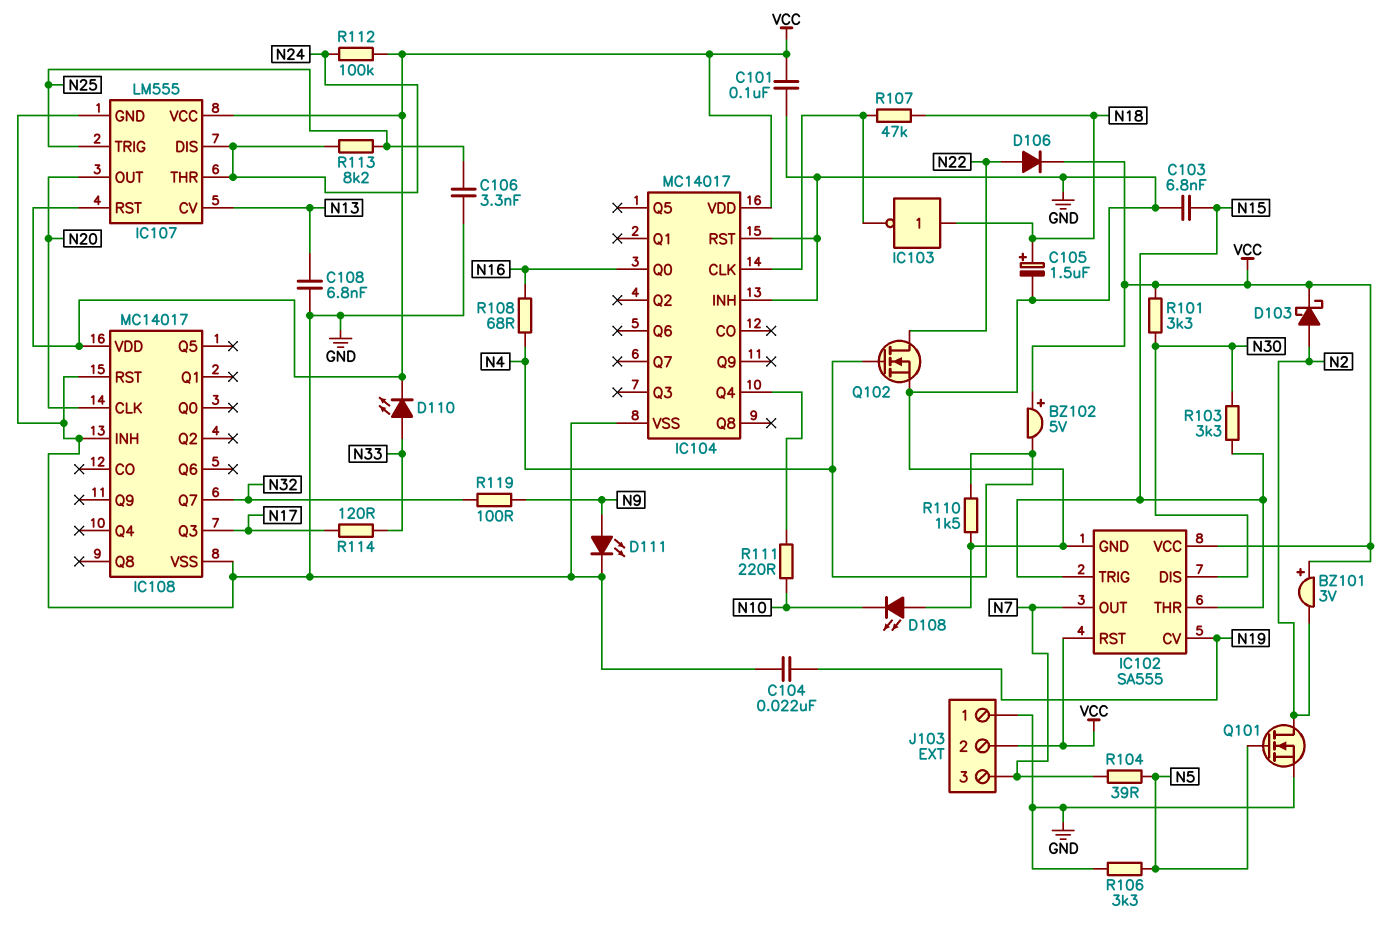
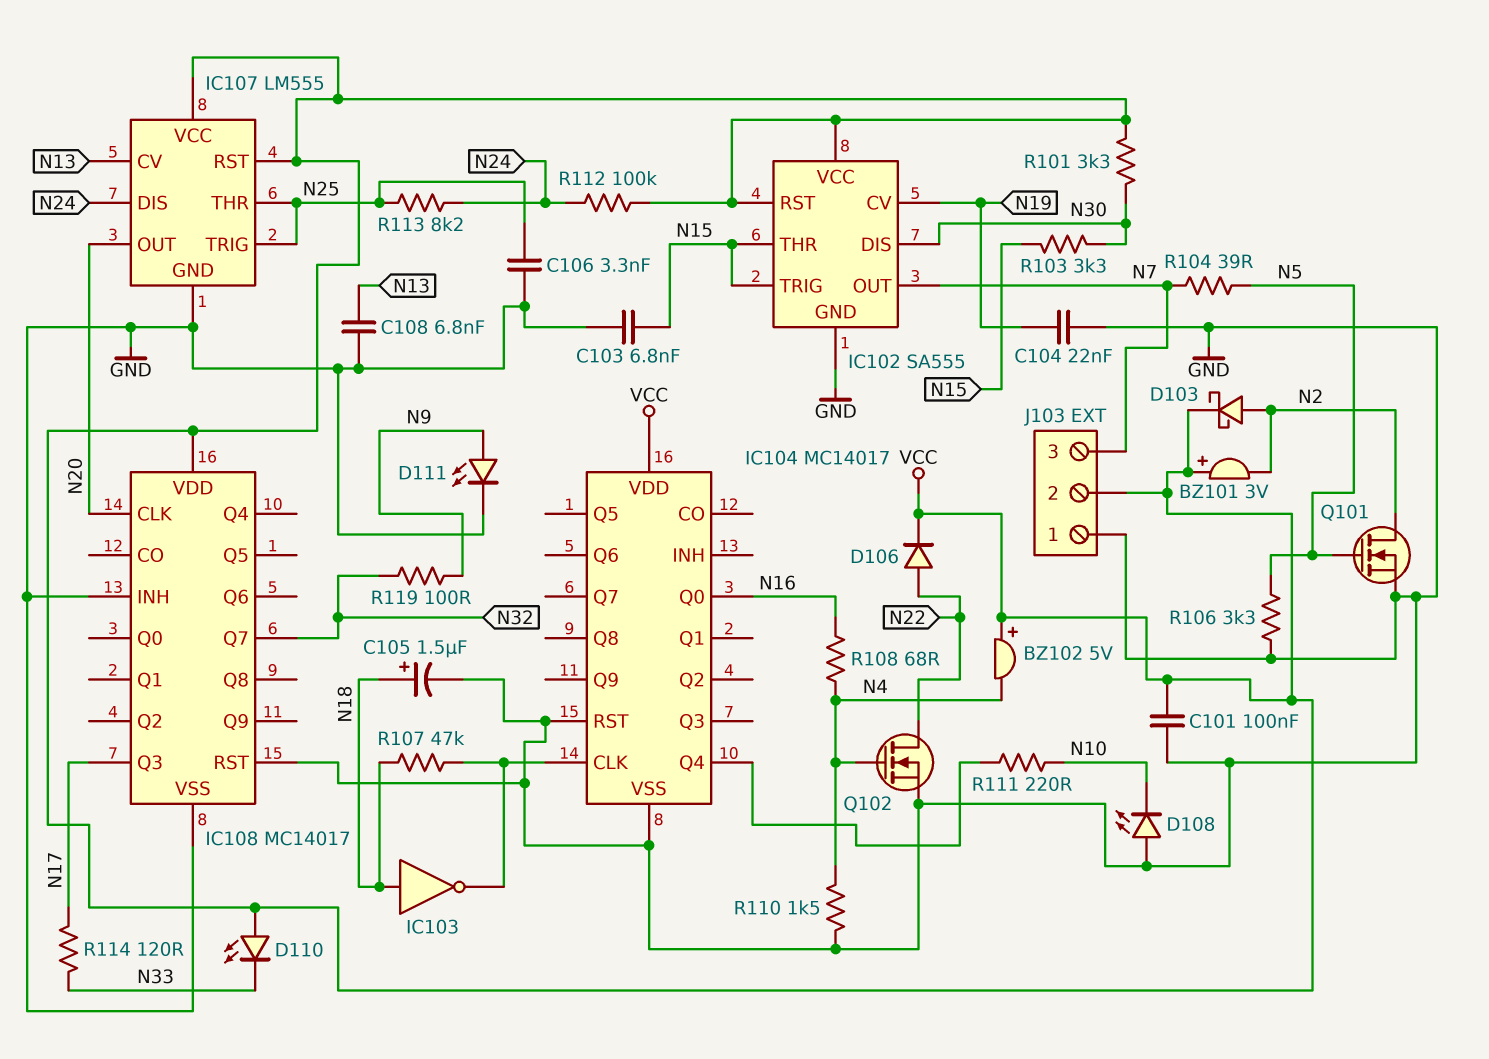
D110: LED (A N33, K VCC) -> LED (A VCC, K N33)
IC104 pin INH: GND -> none
IC107 pin THR: N24 -> N25

